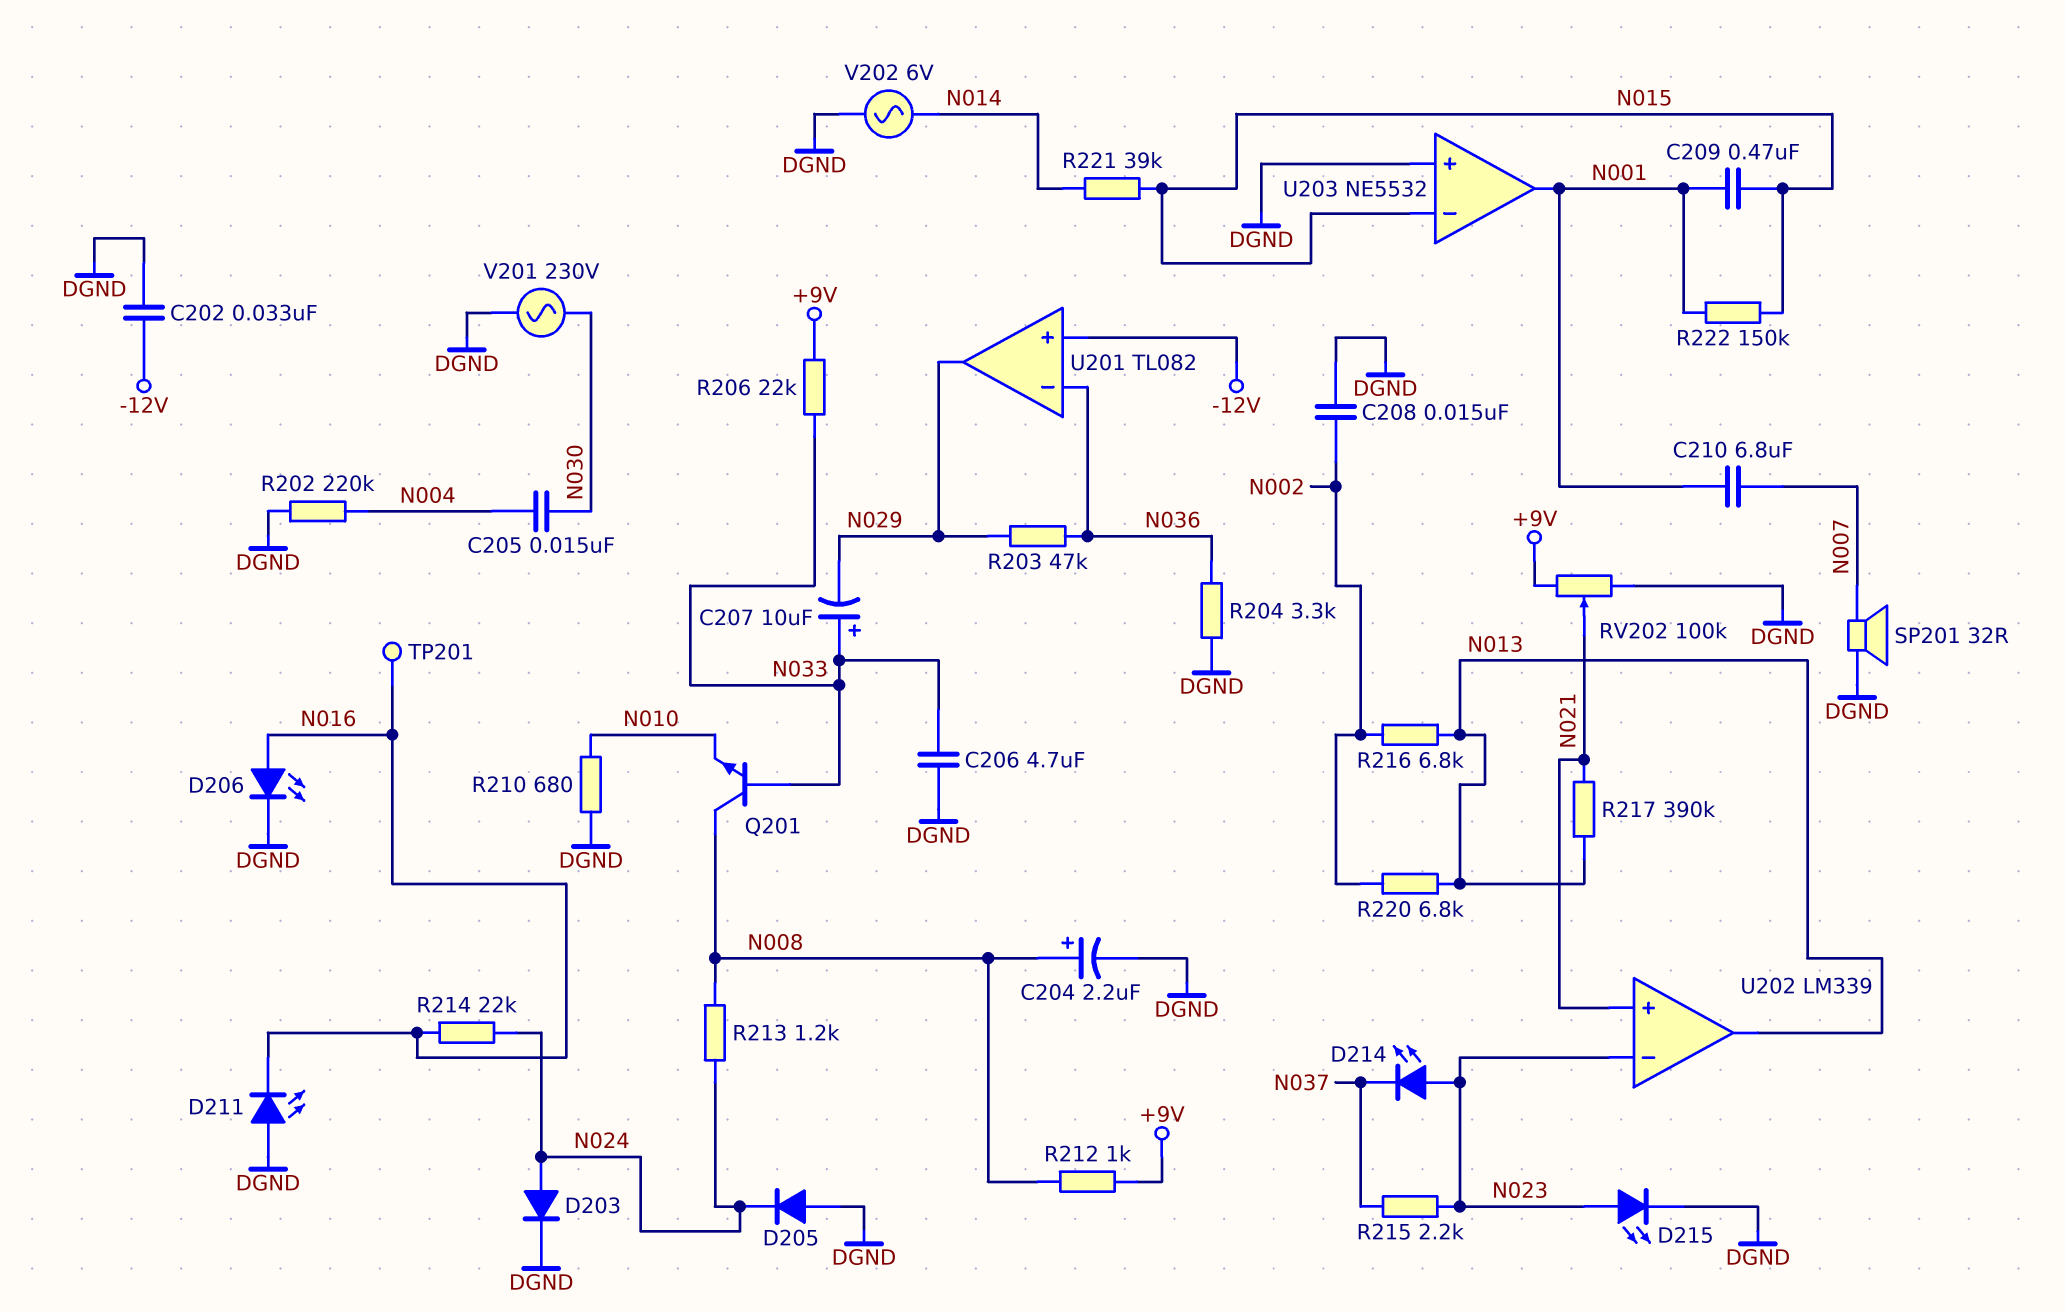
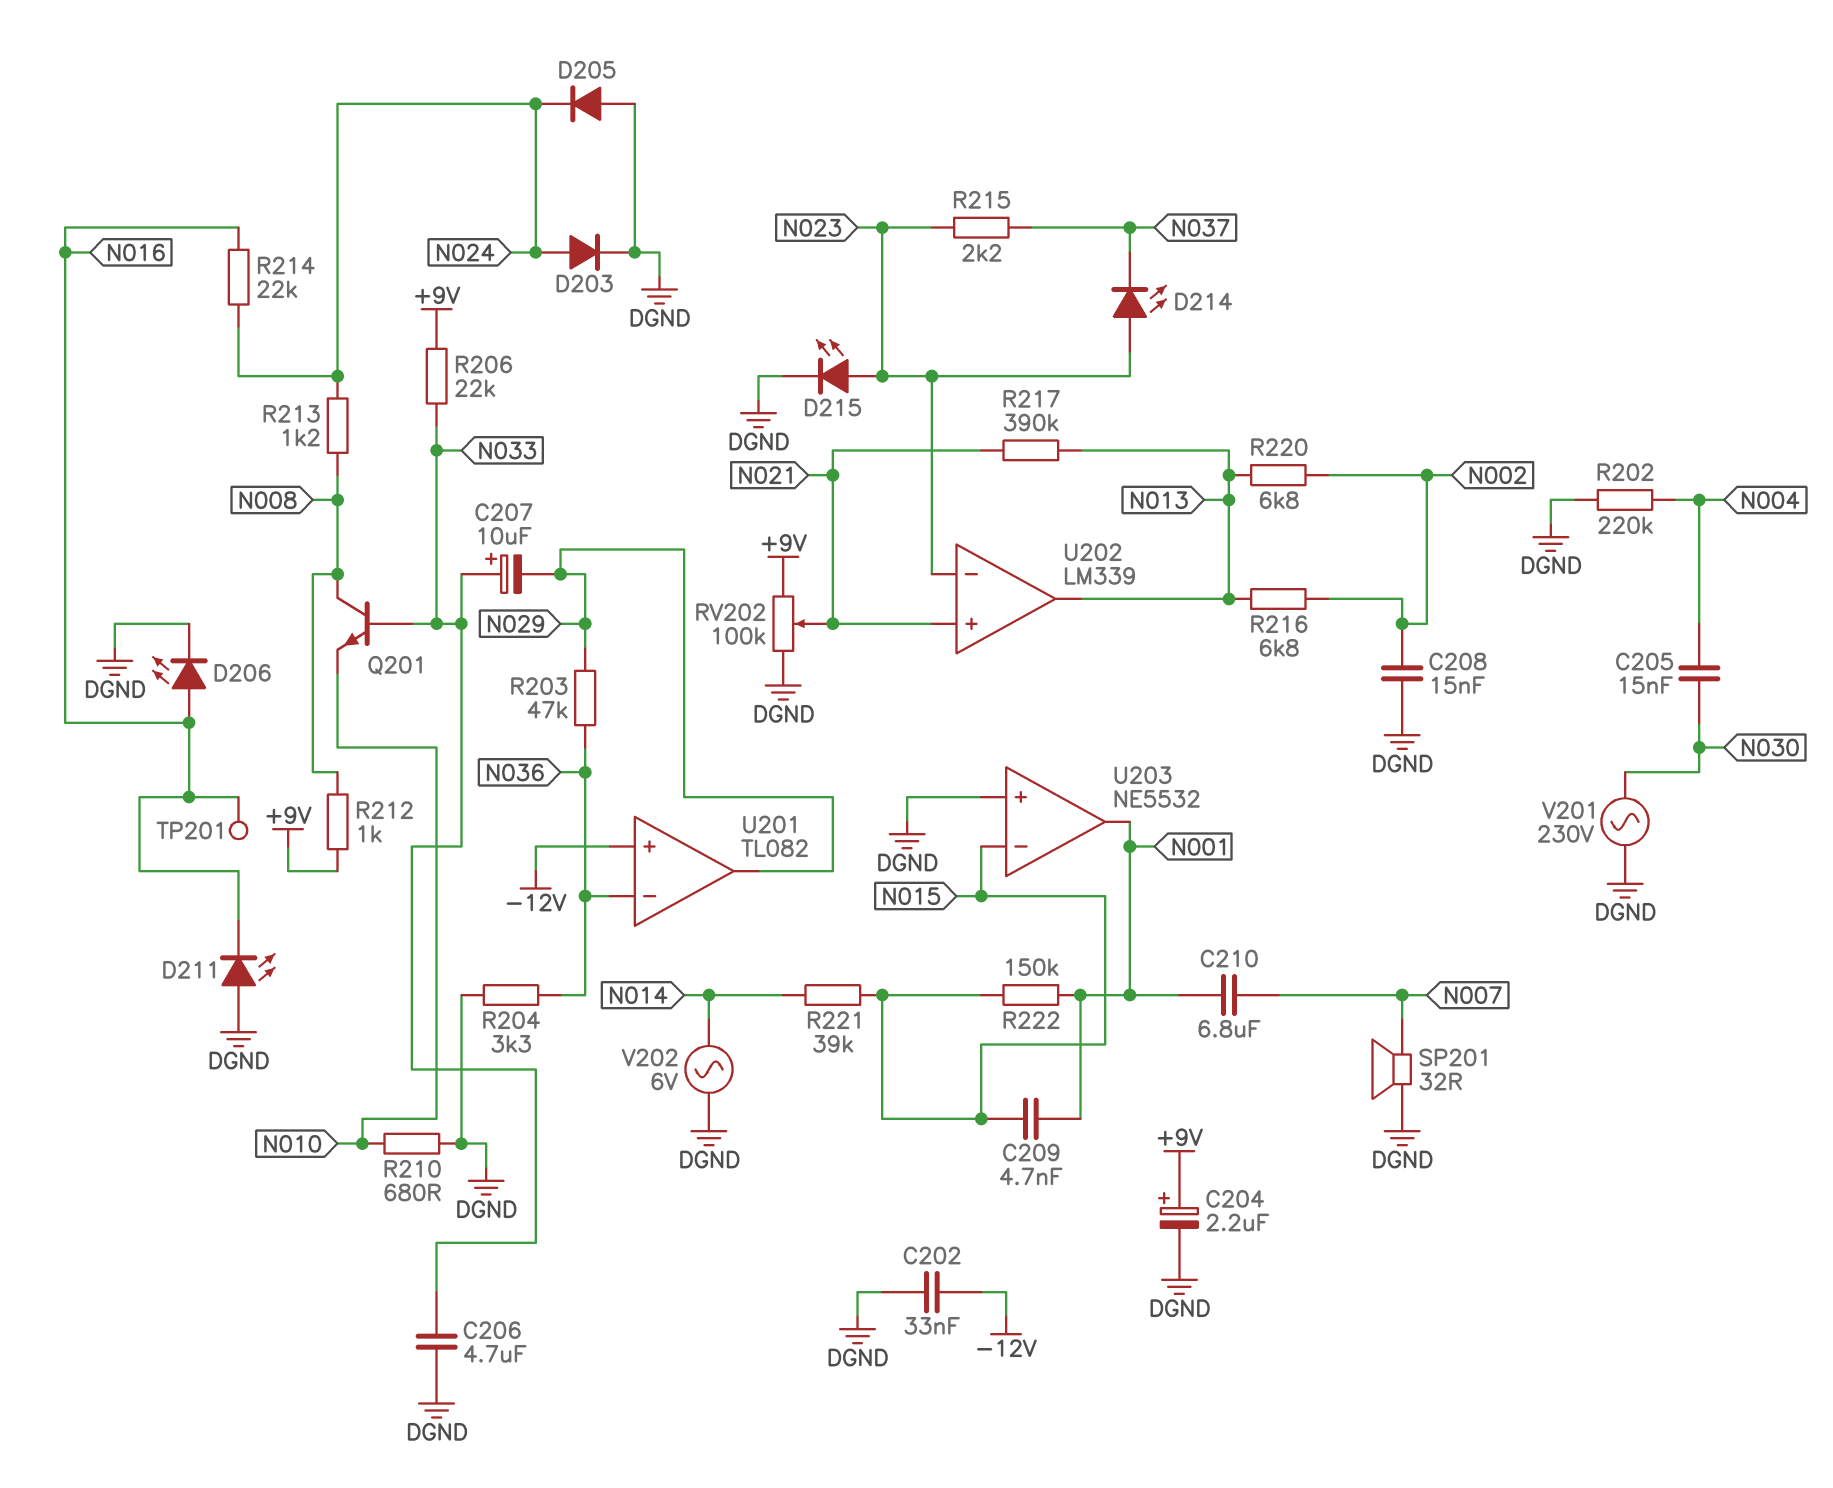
C204: 2.2uF (plus N008, minus DGND) -> 2.2uF (plus +9V, minus DGND)
C209: 470nF (N001, N015) -> 4.7nF (N001, N015)

